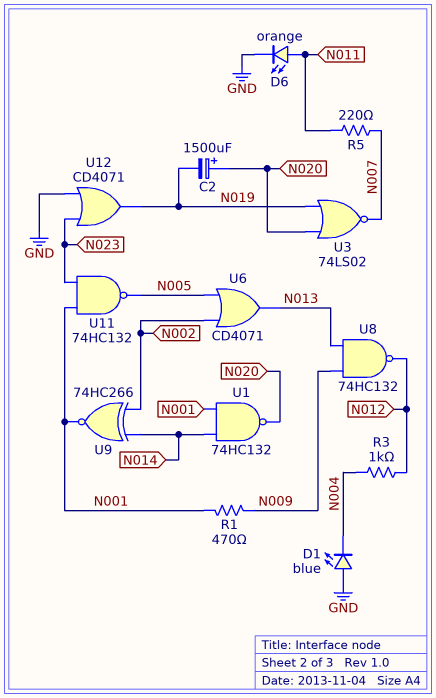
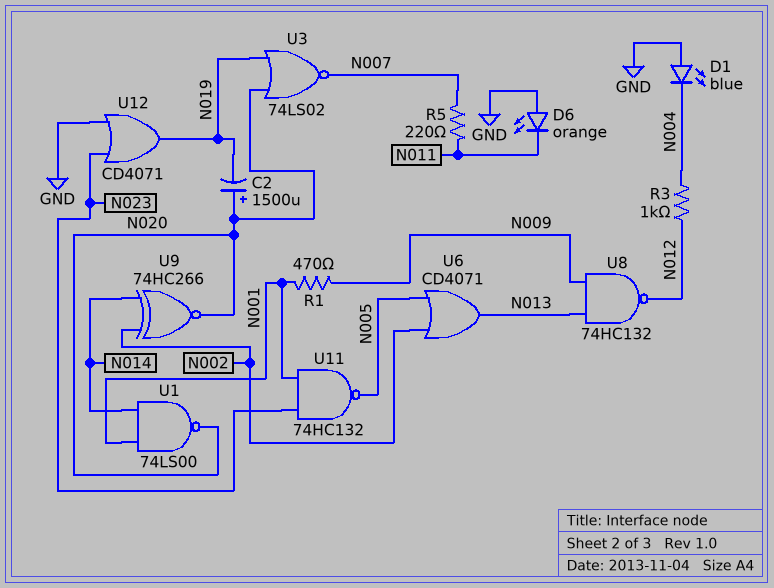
D6: LED orange (A N011, K GND) -> LED orange (A GND, K N011)
U1: NAND 74HC132 (in N001, in N014, out N020) -> NAND 74LS00 (in N001, in N014, out N020)
U9: XNOR 74HC266 (in N002, in N014, out N001) -> XNOR 74HC266 (in N002, in N014, out N020)

